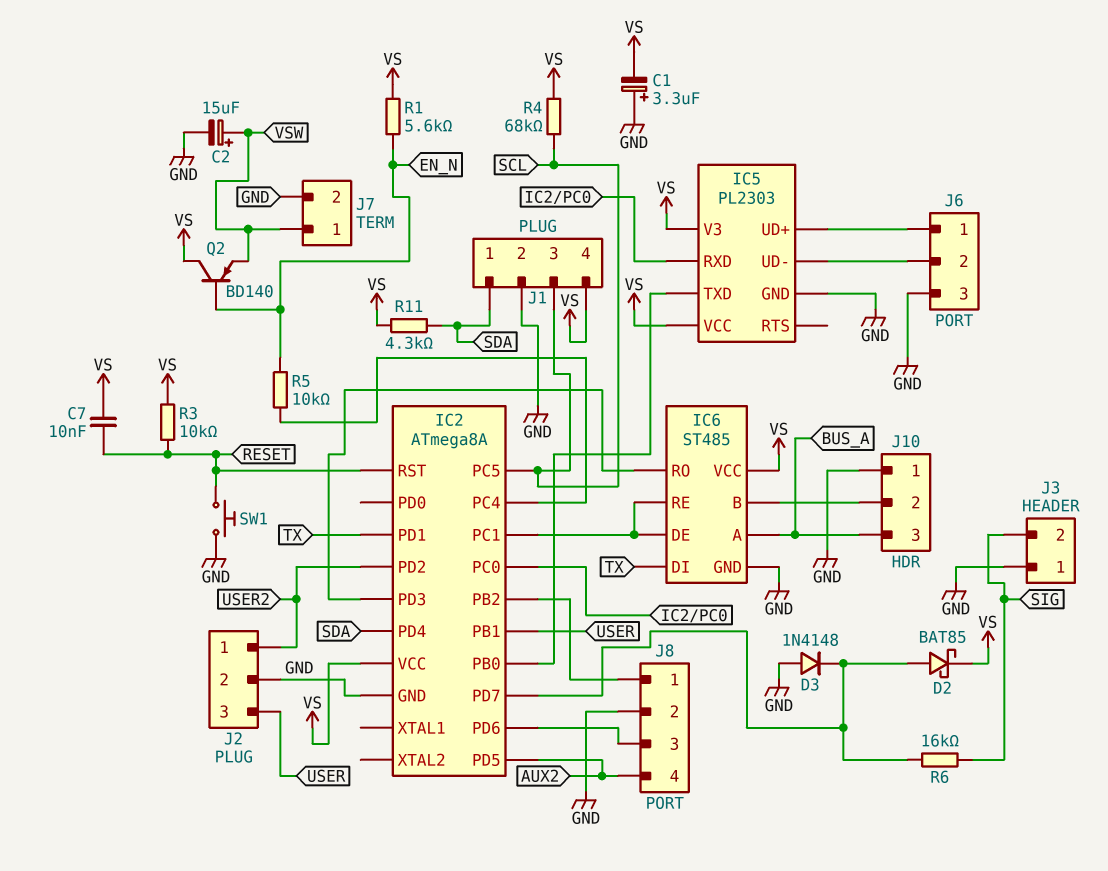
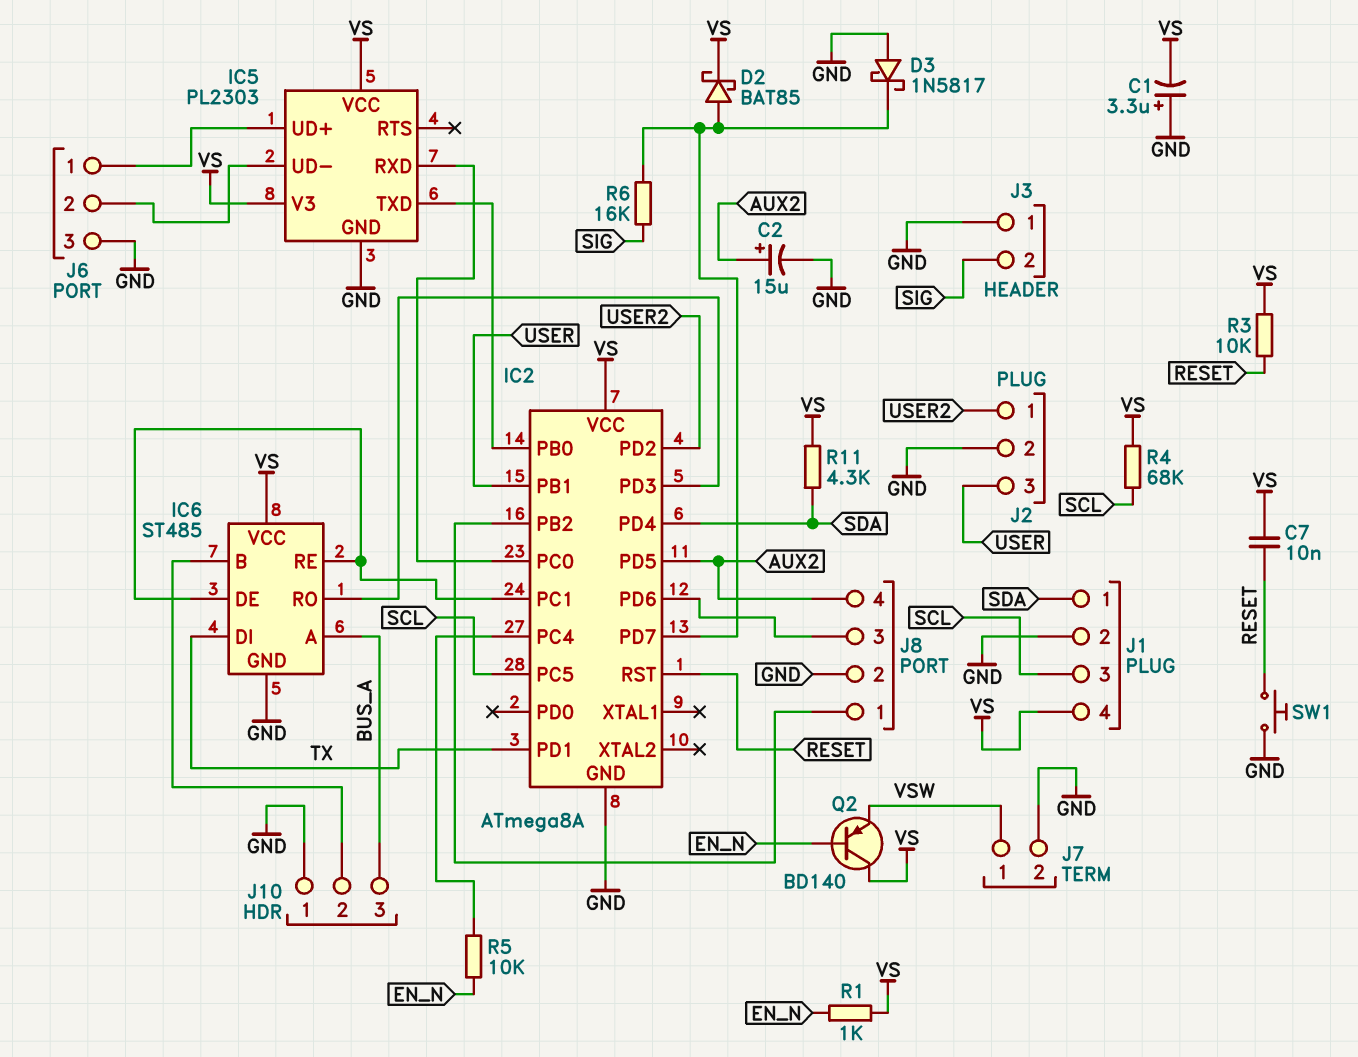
C2: 15uF (plus VSW, minus GND) -> 15uF (plus AUX2, minus GND)
D3: diode 1N4148 (A GND, K IC2/PD7) -> schottky 1N5817 (A GND, K IC2/PD7)
R1: 5.6k (EN_N, VS) -> 1k (EN_N, VS)

